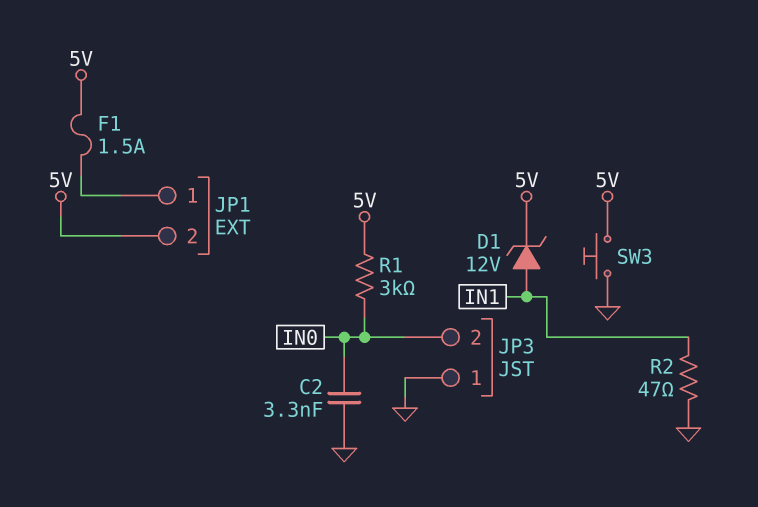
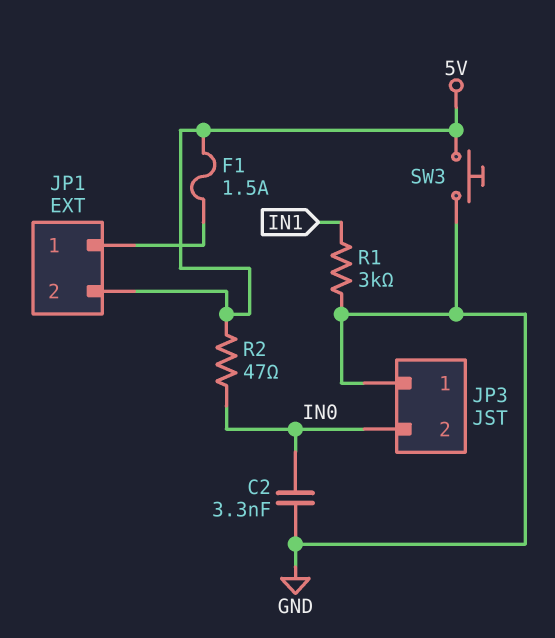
D1: zener 12V (A IN1, K 5V) -> none
R1: 3k (5V, IN0) -> 3k (GND, IN1)
R2: 47 (GND, IN1) -> 47 (5V, IN0)

